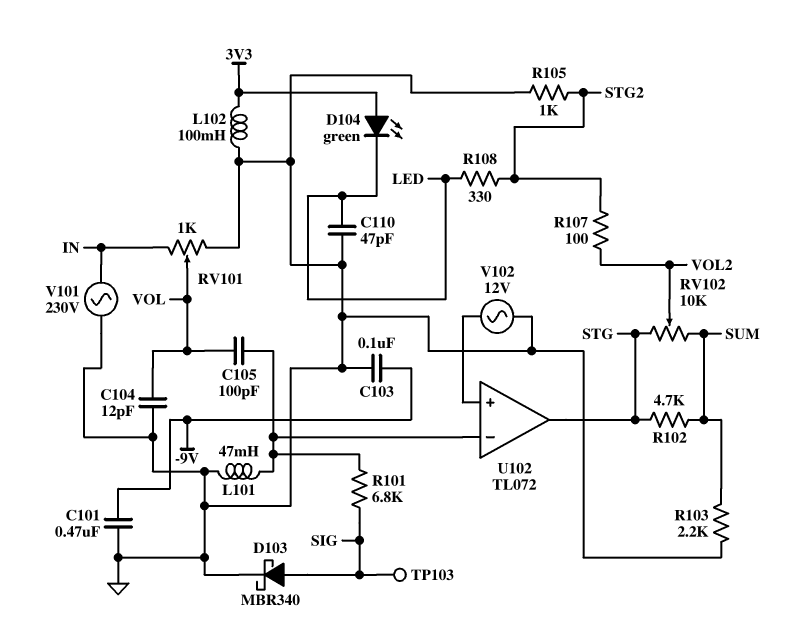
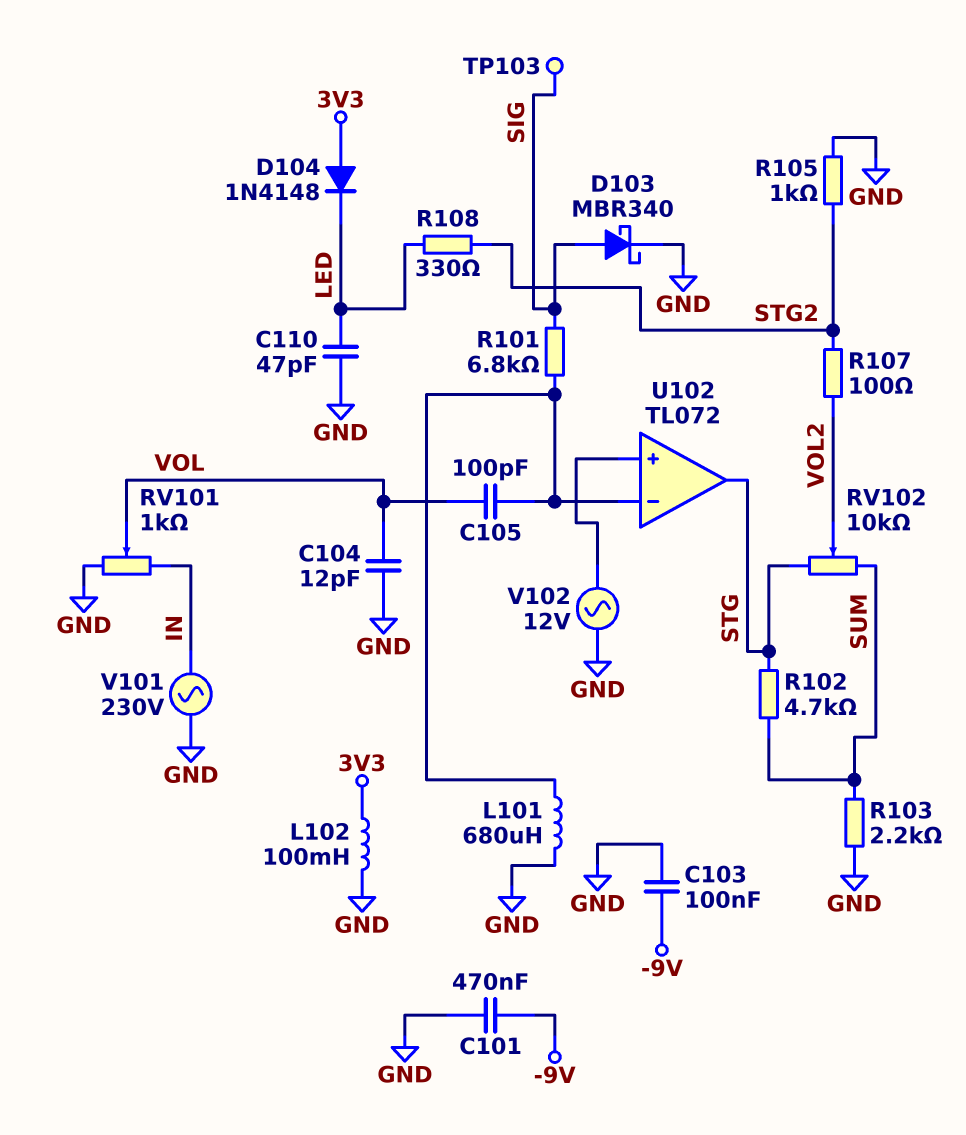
D104: LED green (A 3V3, K LED) -> diode 1N4148 (A 3V3, K LED)
L101: 47mH (GND, U102/in-) -> 680uH (GND, U102/in-)

